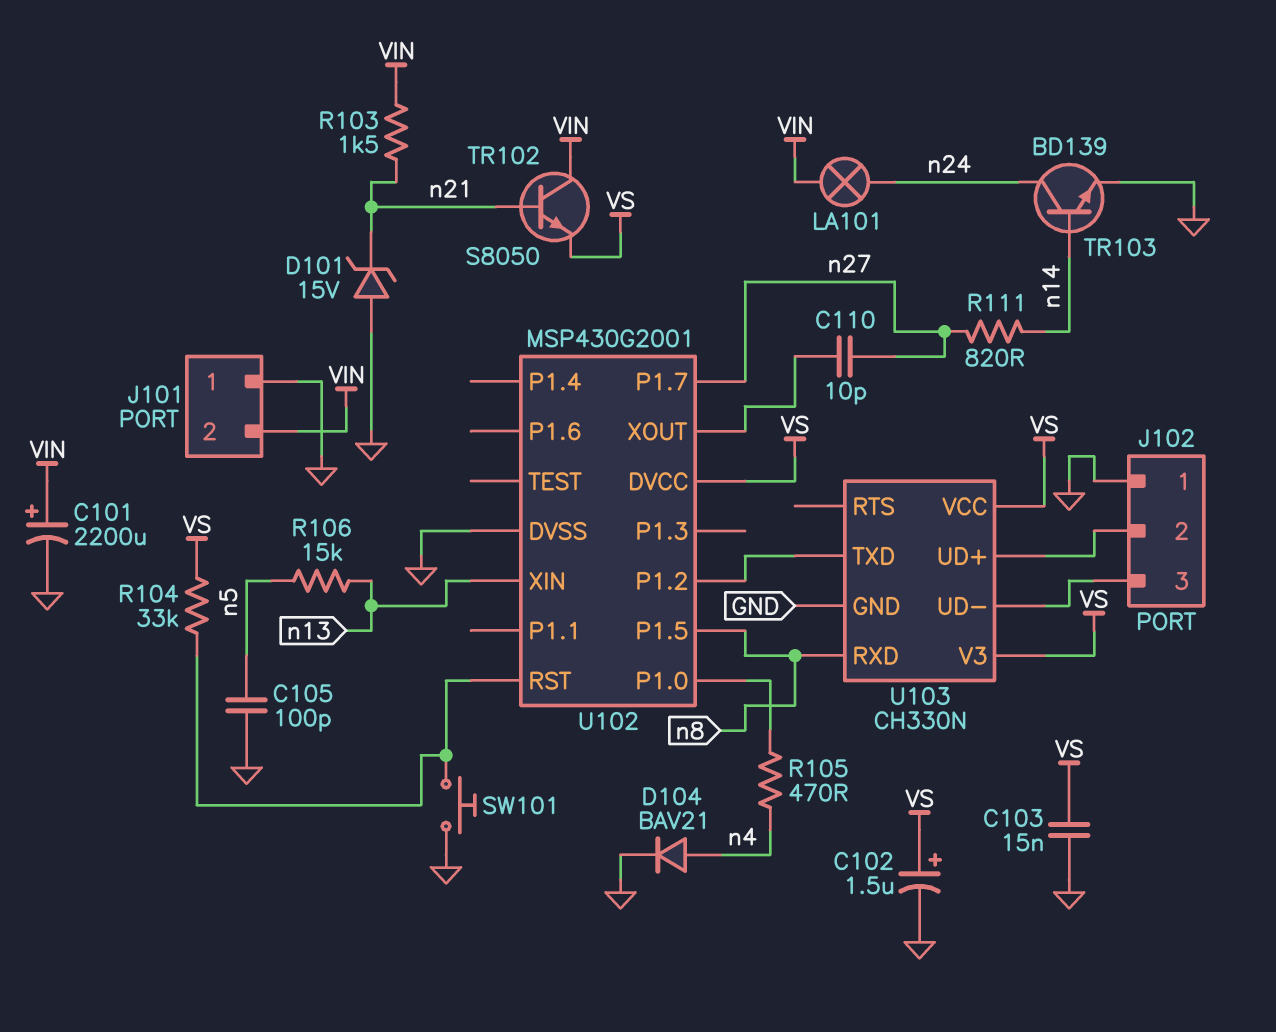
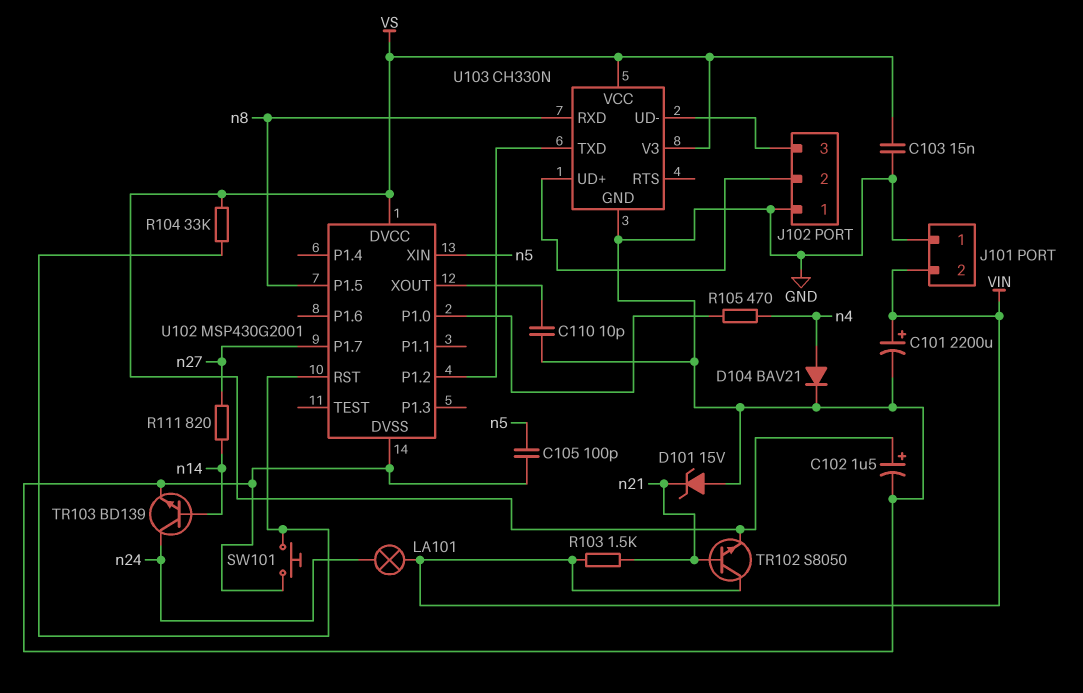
C110: 10pF (U102/XOUT, n27) -> 10pF (GND, U102/XOUT)
R106: 15k (n5, n13) -> none
U102 pin XIN: n13 -> n5

